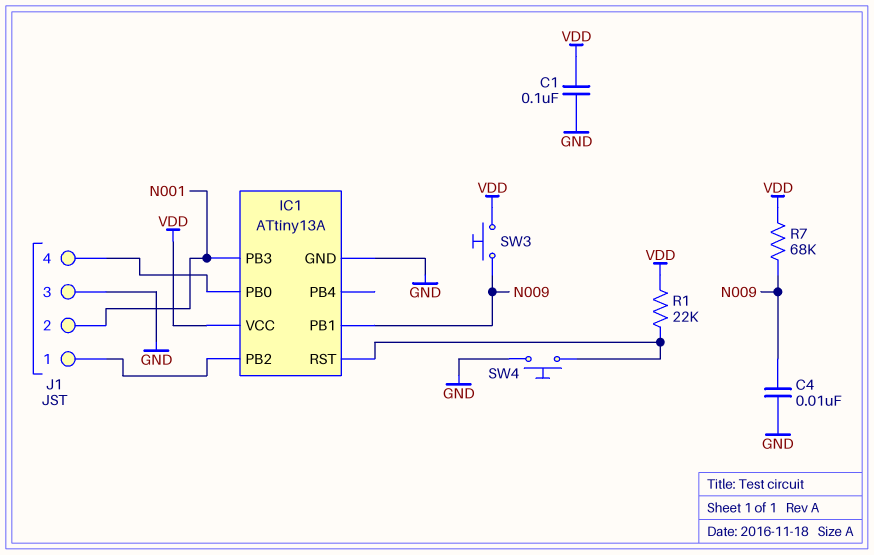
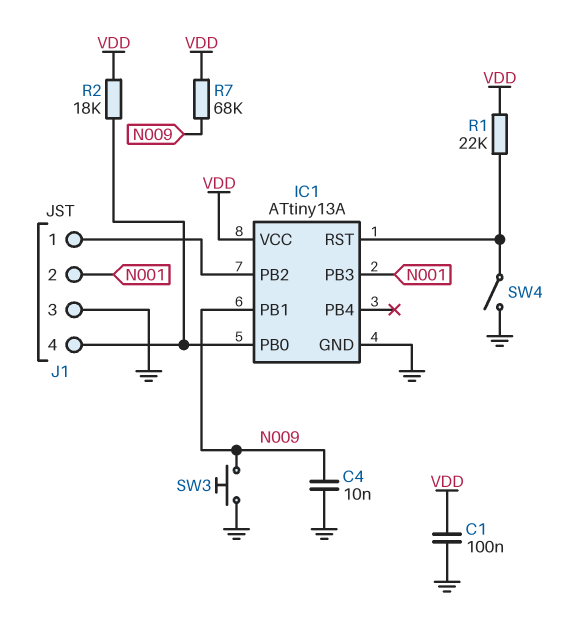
R2: none -> 18k (IC1/PB0, VDD)
SW3: button (N009, VDD) -> button (GND, N009)
SW4: button (GND, IC1/RST) -> switch (GND, IC1/RST)

